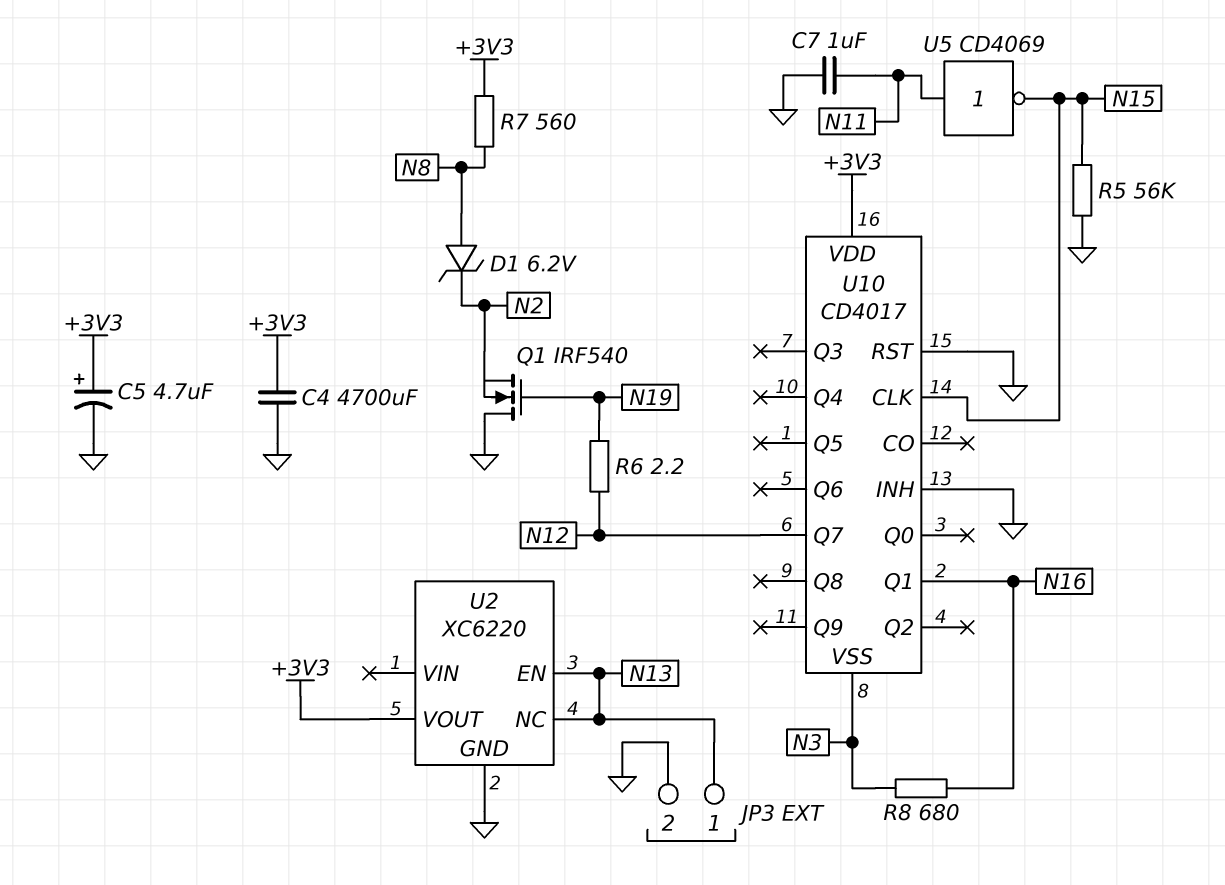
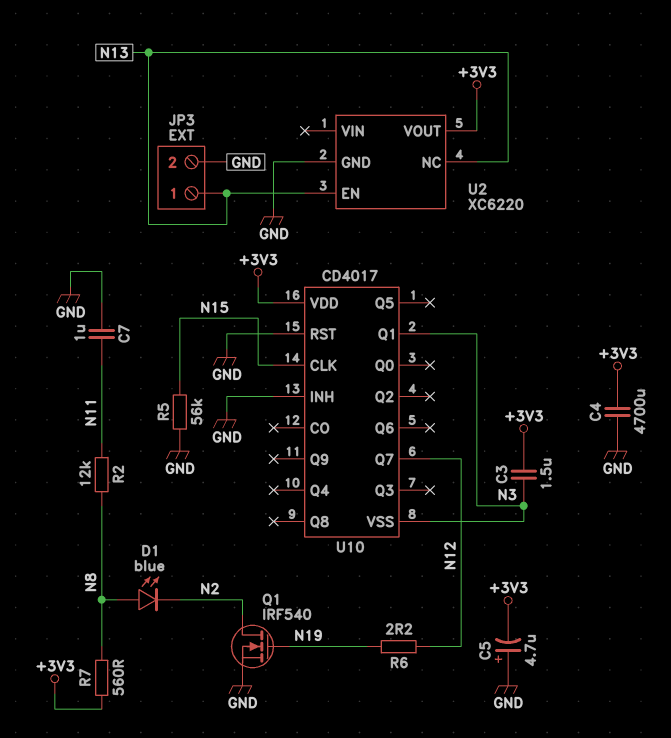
C3: none -> 1.5uF (+3V3, N3)
C5: 4.7uF (plus +3V3, minus GND) -> 4.7uF (plus GND, minus +3V3)
D1: zener 6.2V (A N8, K N2) -> LED blue (A N8, K N2)
Q1: NMOS IRF540 (G N19, D GND, S N2) -> NMOS IRF540 (G N19, D N2, S GND)
R2: none -> 12k (N8, N11)
R8: 680 (N3, N16) -> none
U5: NOT CD4069 (in N11, out N15) -> none
U10 pin Q1: N16 -> N3

